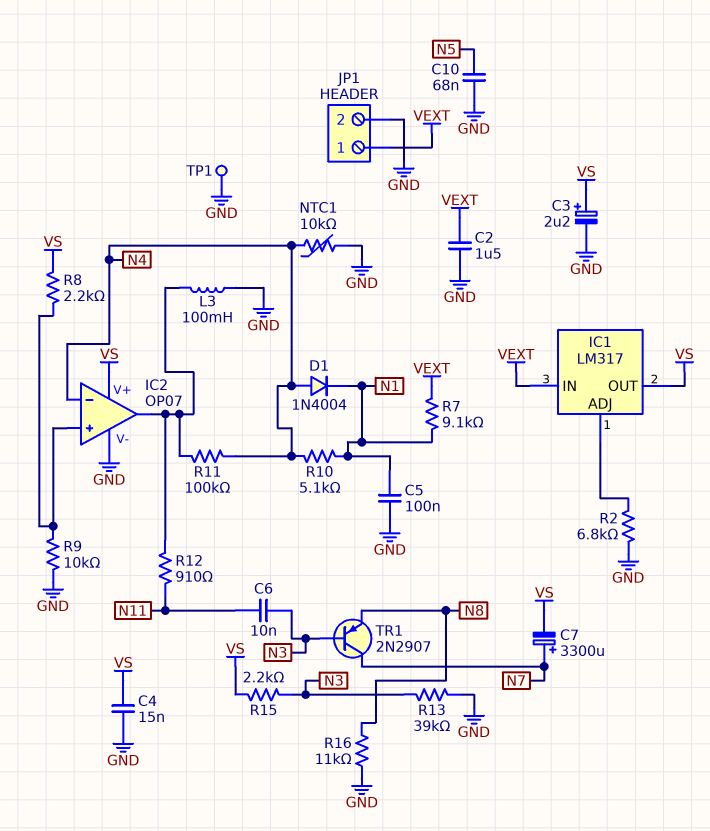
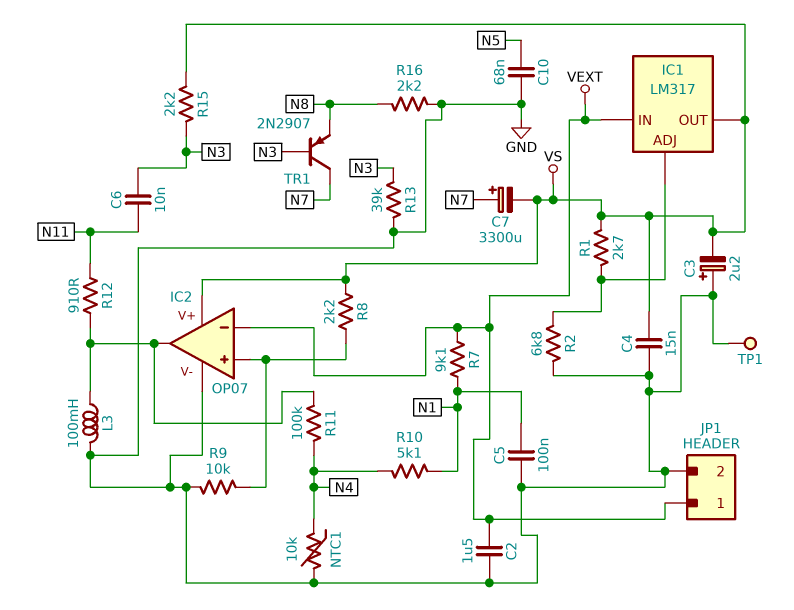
C3: 2.2uF (plus VS, minus GND) -> 2.2uF (plus GND, minus VS)
D1: diode 1N4004 (A N4, K N1) -> none
IC2 pin in-: N4 -> VEXT
R1: none -> 2.7k (IC1/ADJ, VS)
R16: 11k (GND, N8) -> 2.2k (GND, N8)

